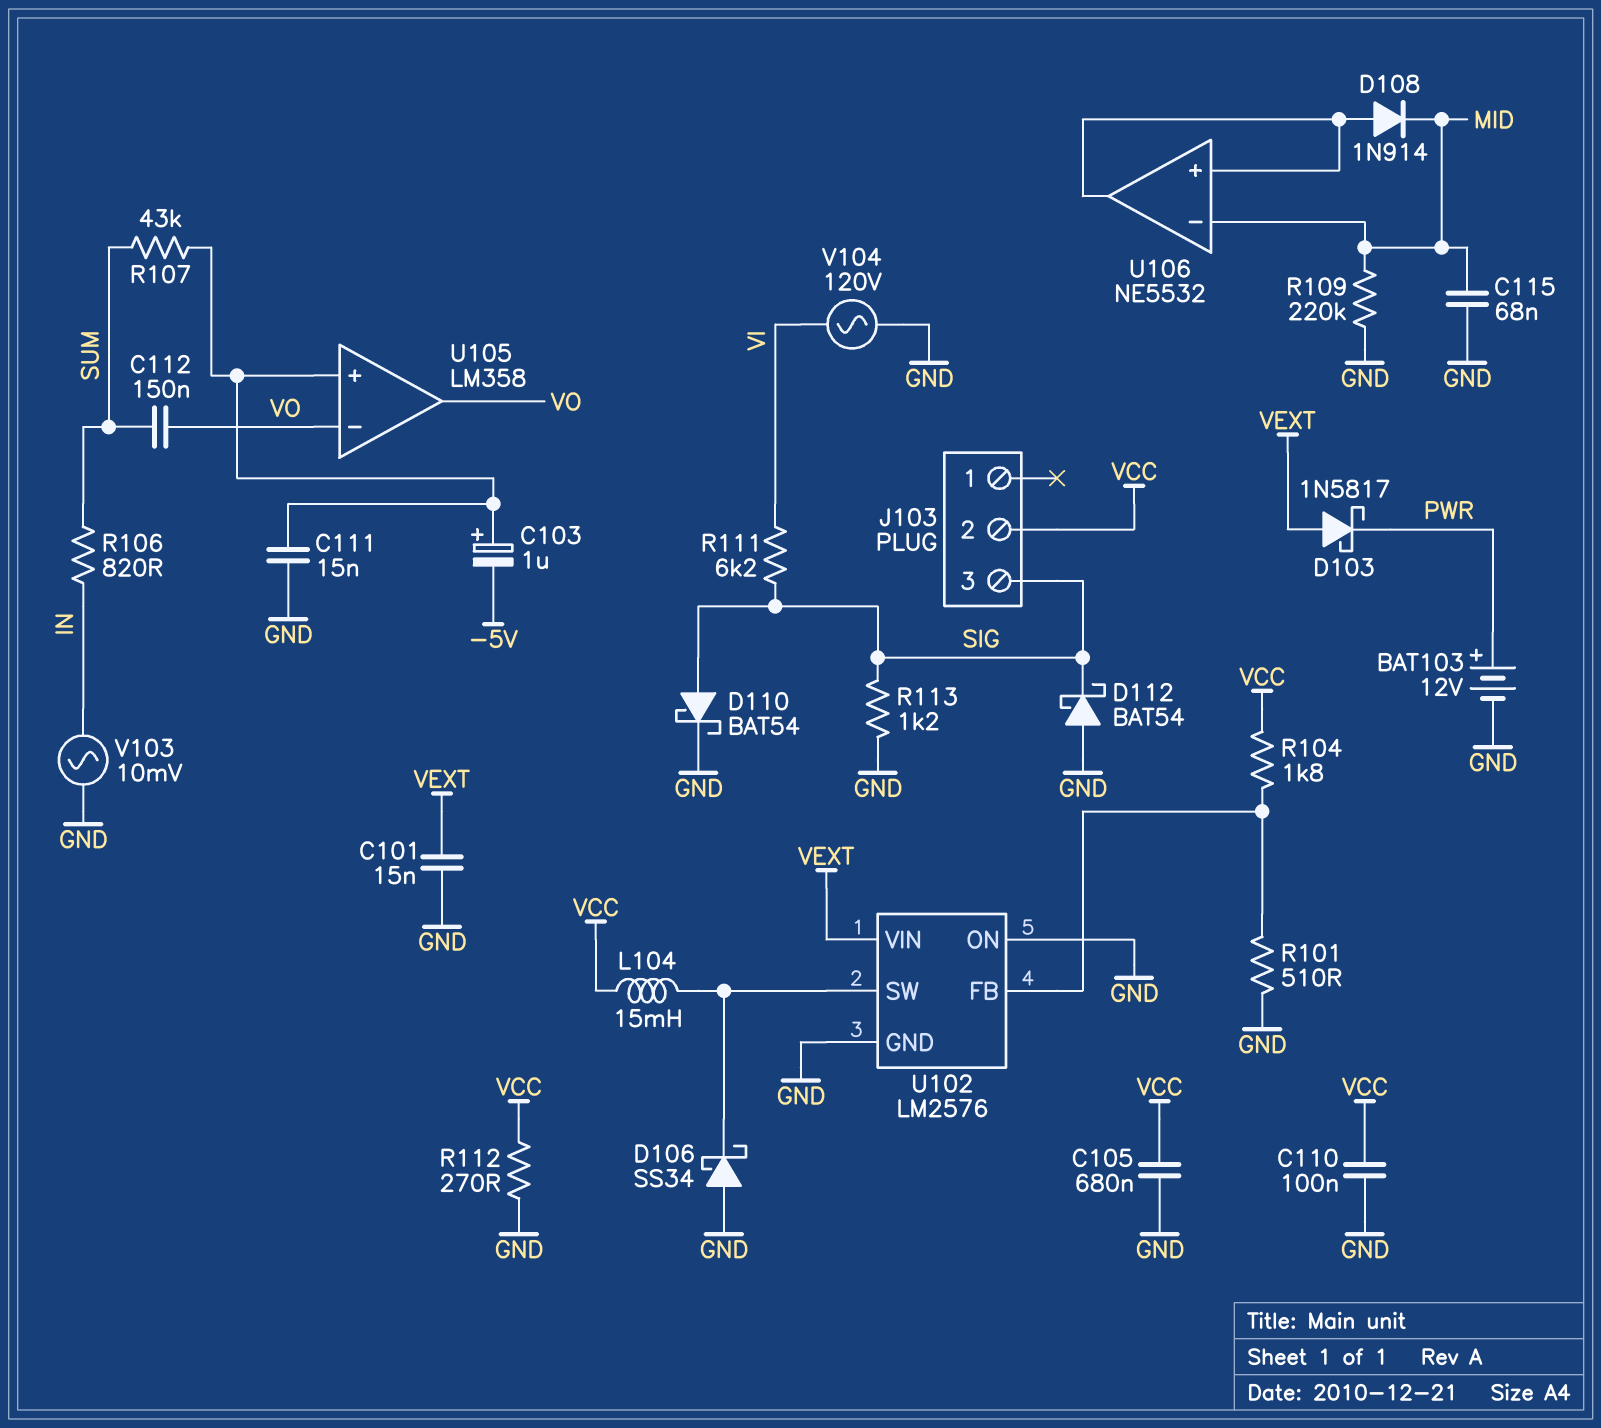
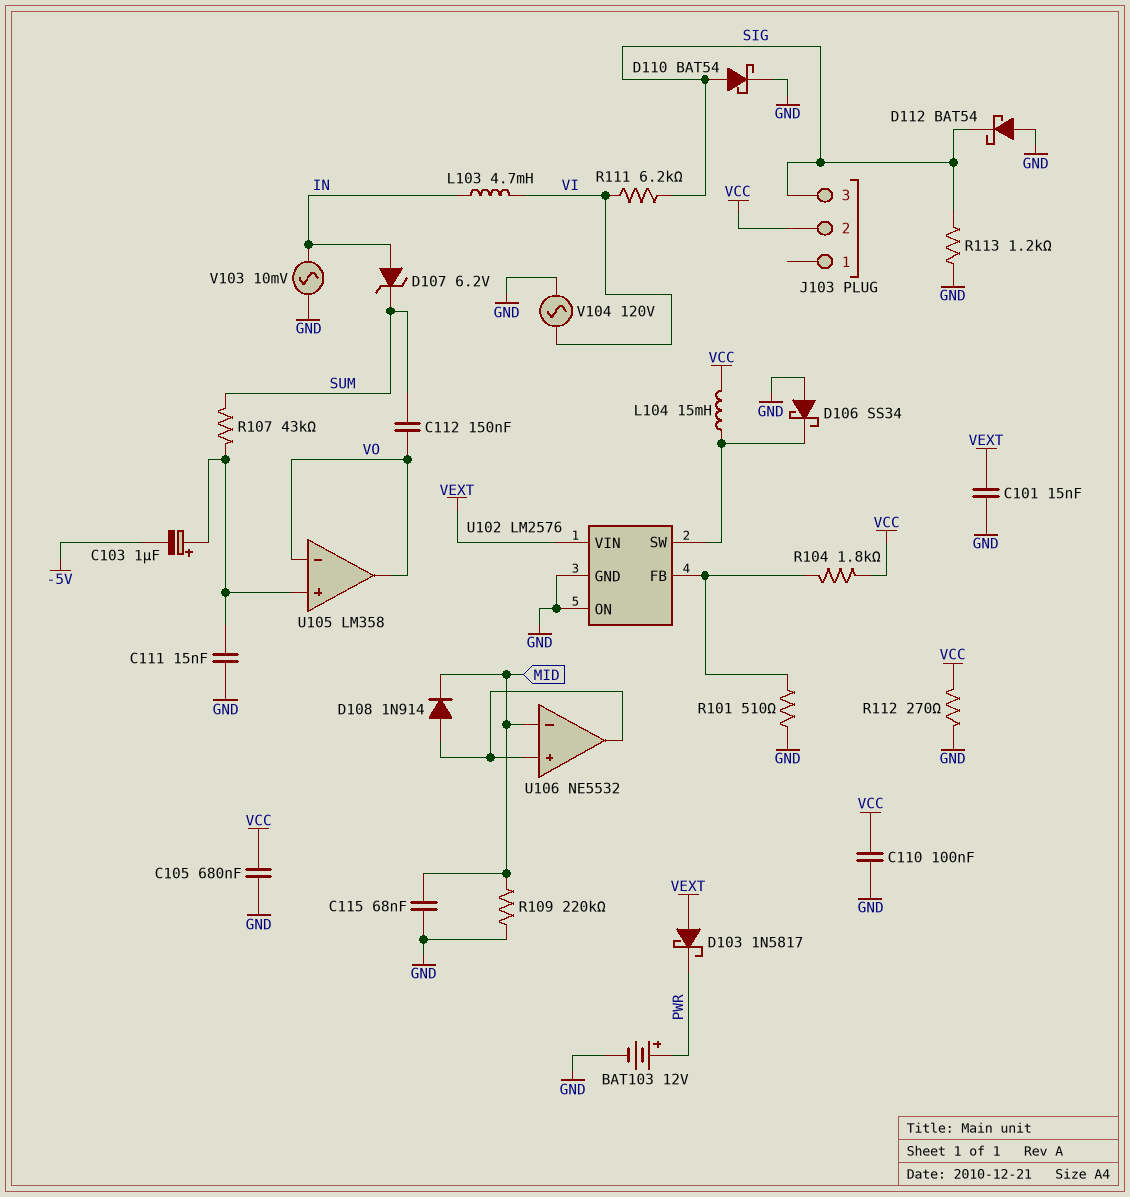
D107: none -> zener 6.2V (A IN, K SUM)
L103: none -> 4.7mH (IN, VI)
R106: 820 (IN, SUM) -> none

